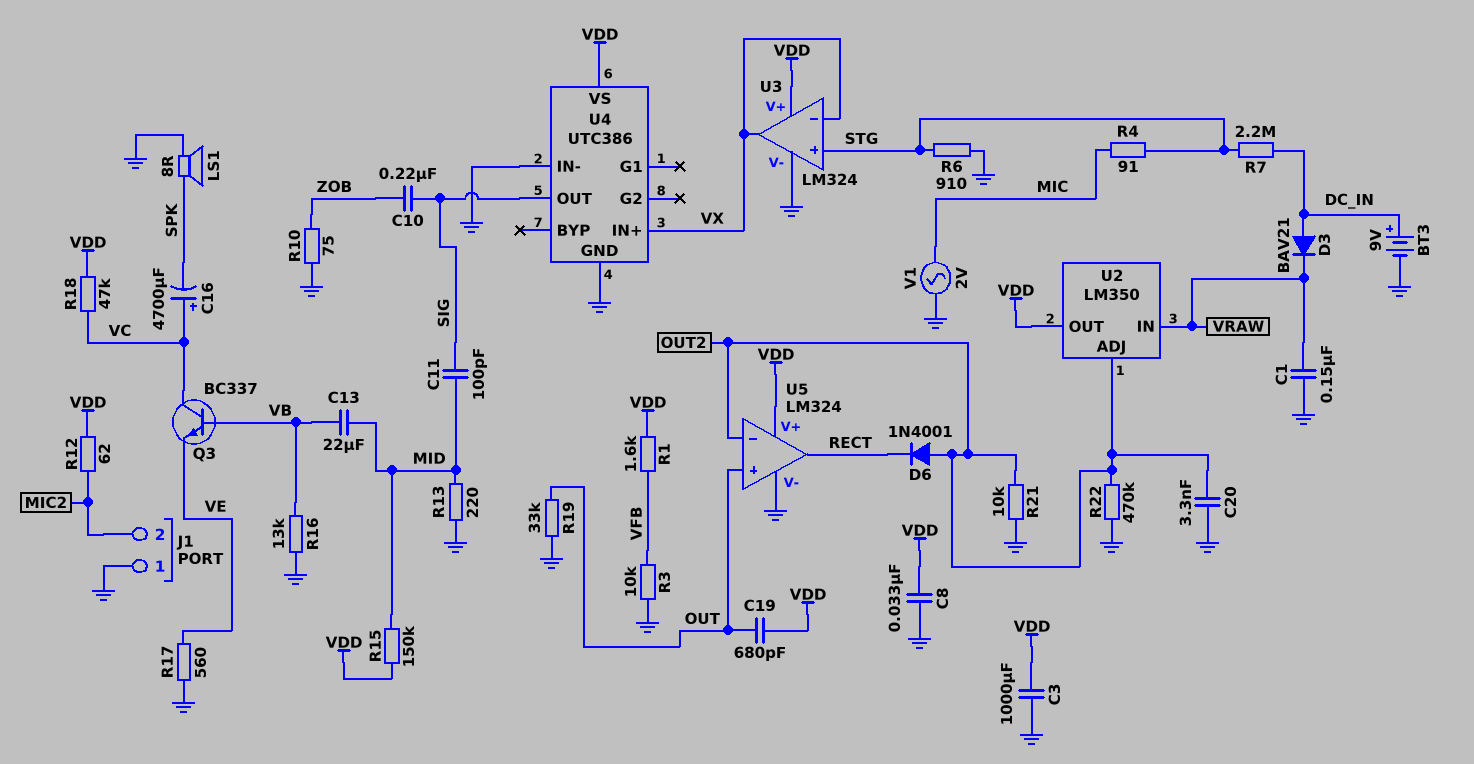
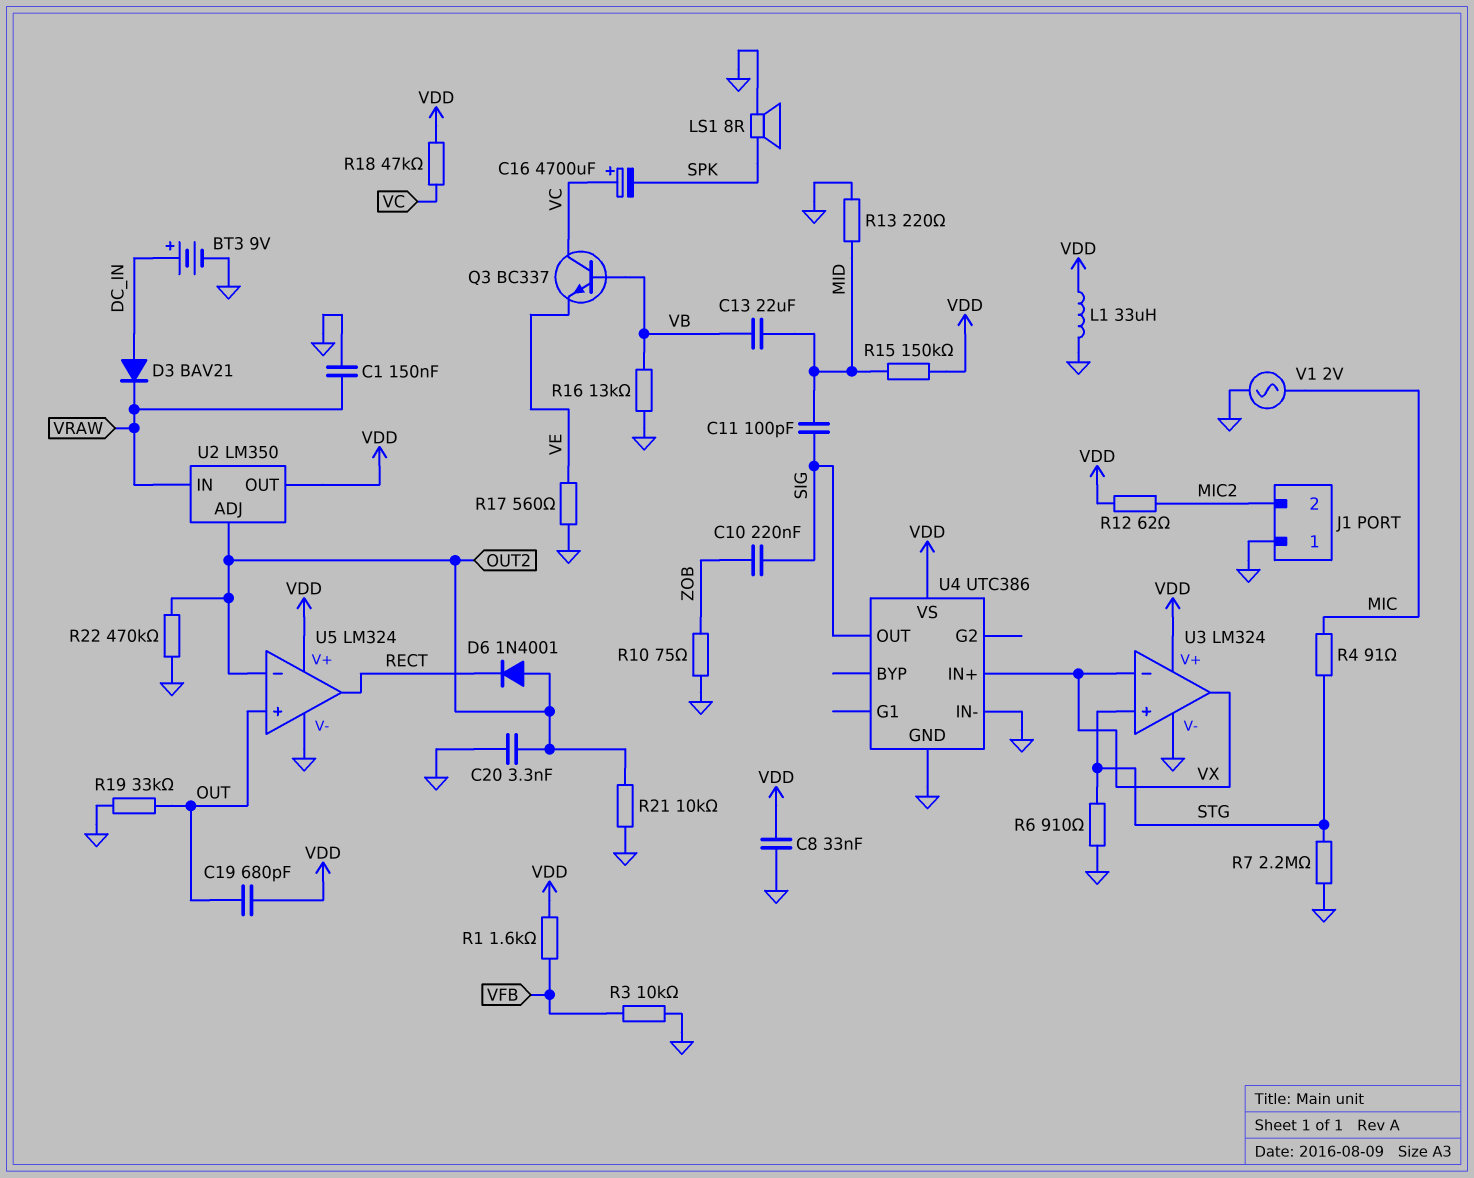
C3: 1000uF (GND, VDD) -> none
L1: none -> 33uH (GND, VDD)
R7: 2.2M (DC_IN, STG) -> 2.2M (GND, STG)

